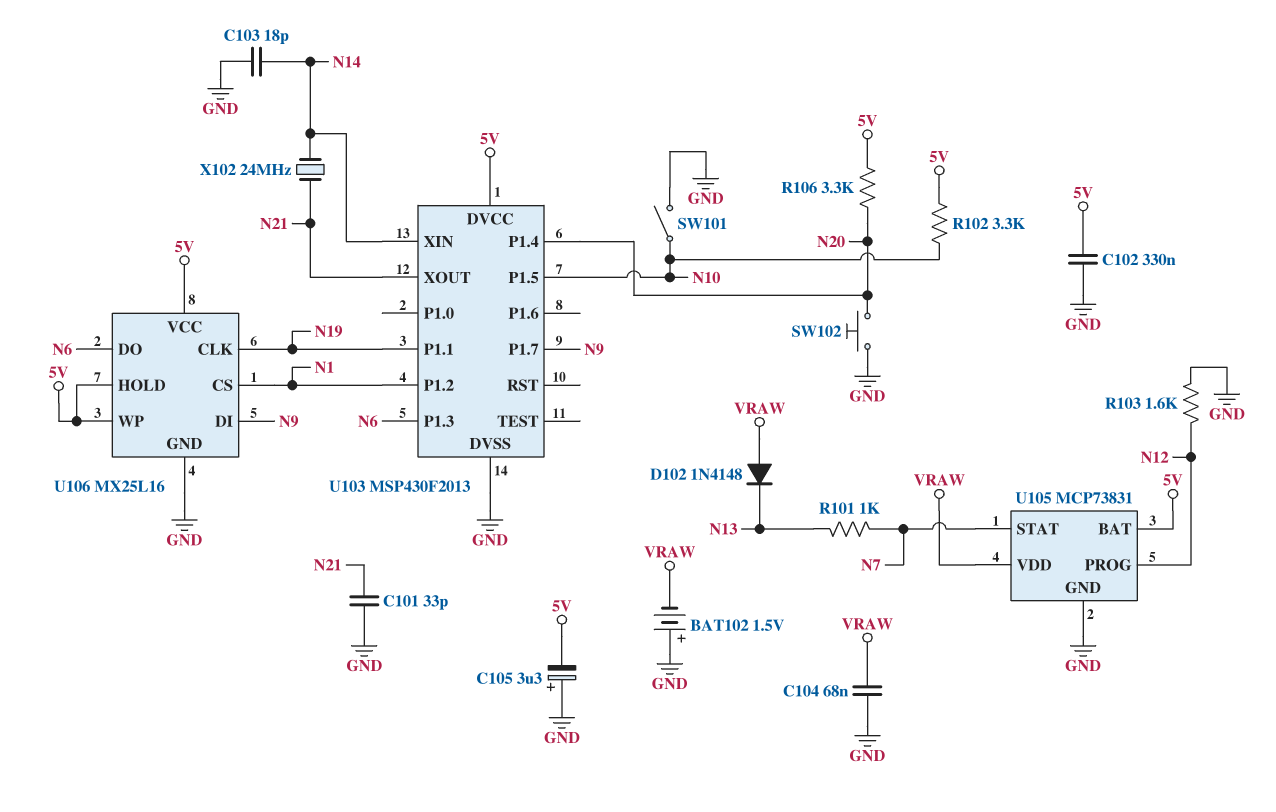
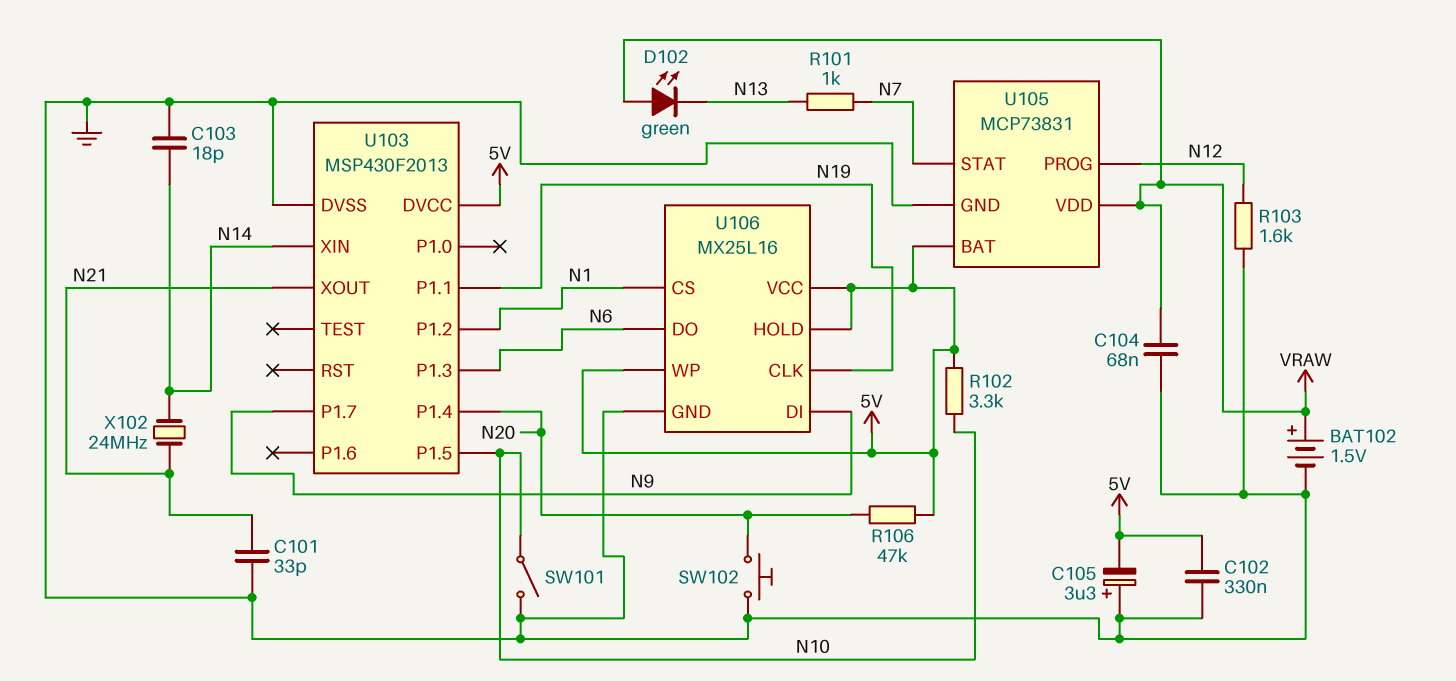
BAT102: 1.5V (plus GND, minus VRAW) -> 1.5V (plus VRAW, minus GND)
D102: diode 1N4148 (A VRAW, K N13) -> LED green (A VRAW, K N13)
R106: 3.3k (5V, N20) -> 47k (5V, N20)

